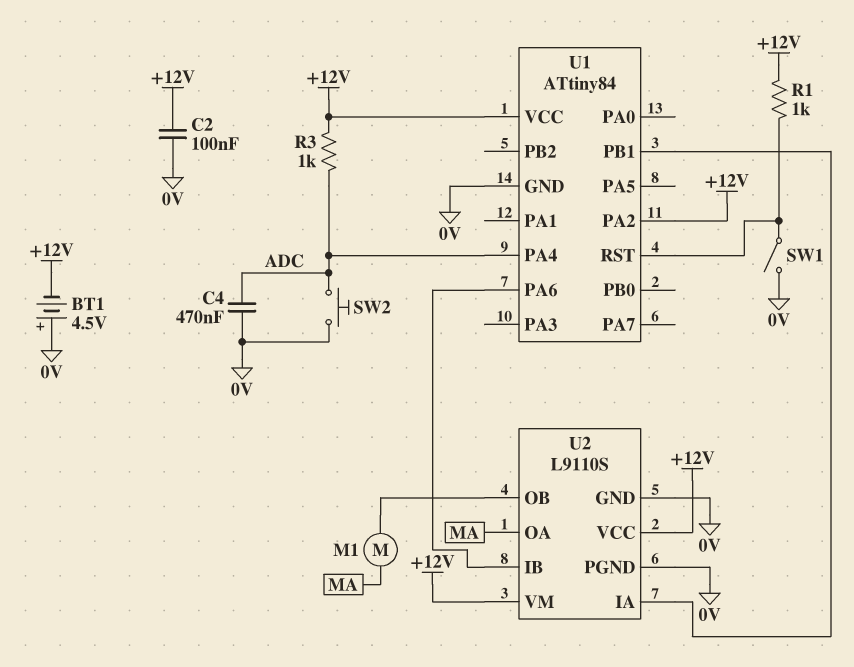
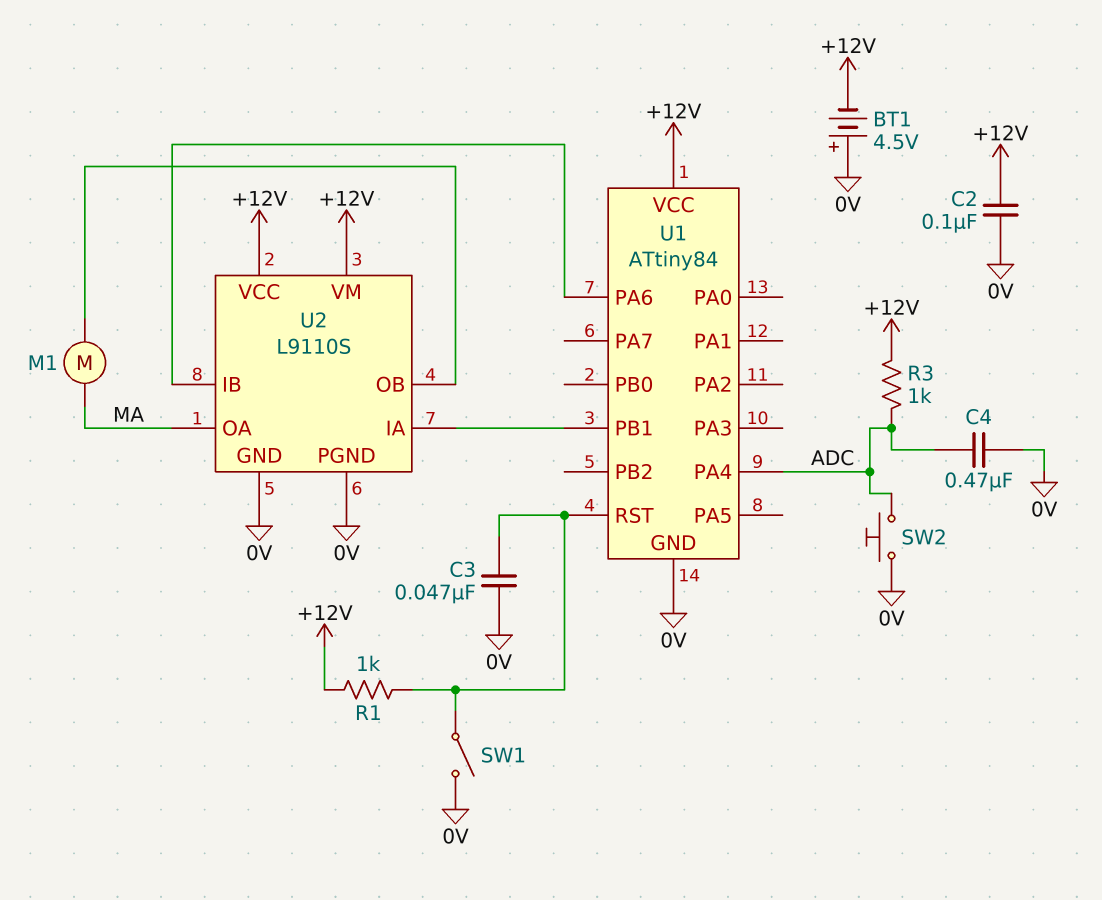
C3: none -> 47nF (0V, U1/RST)
U1 pin PA2: +12V -> none

